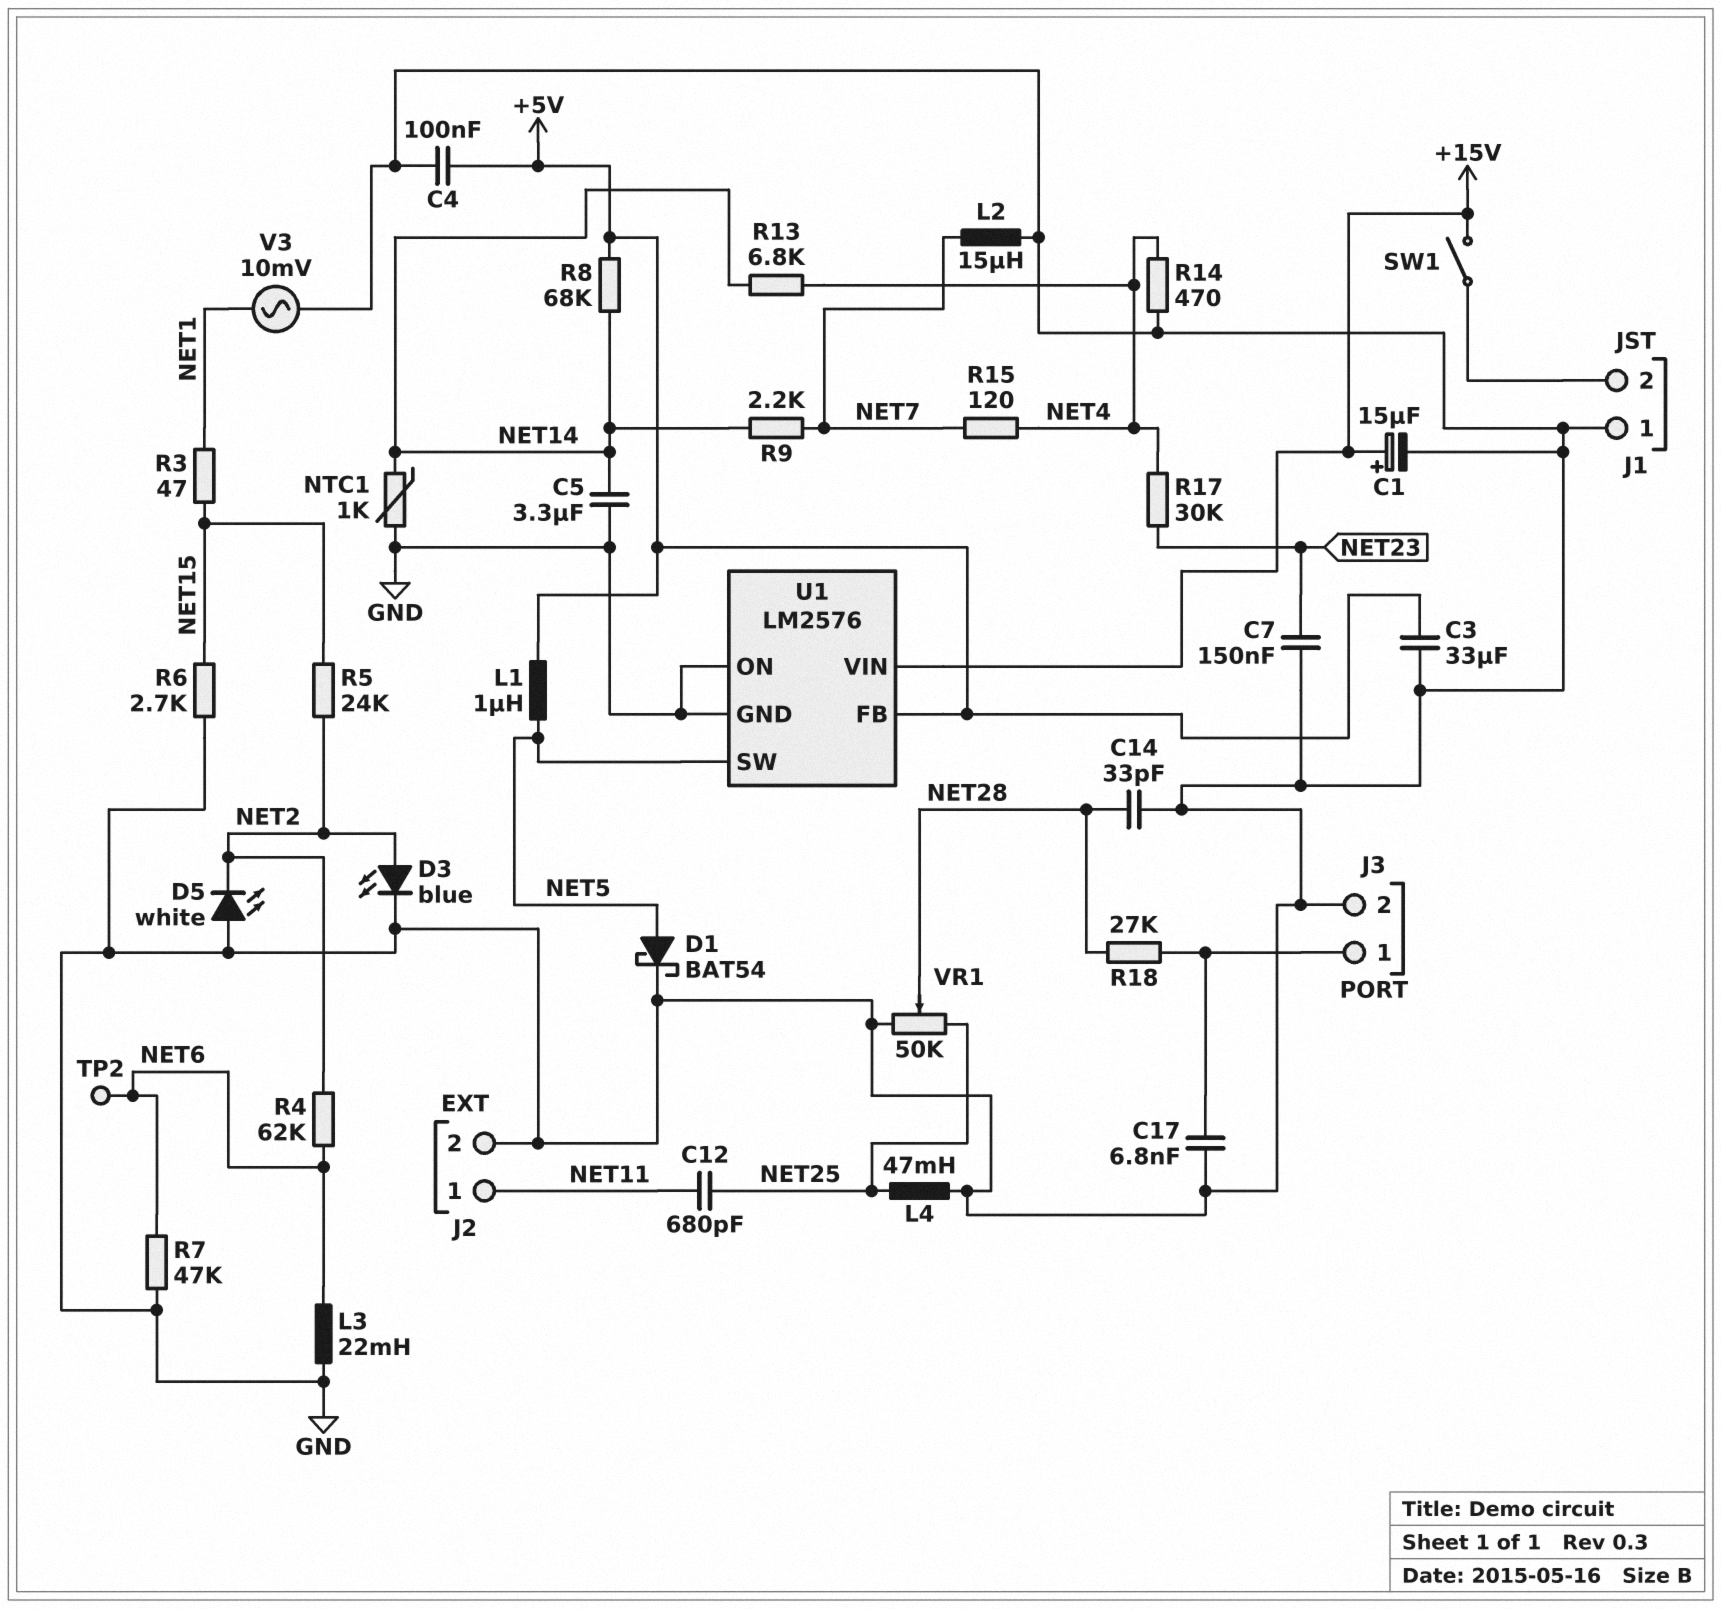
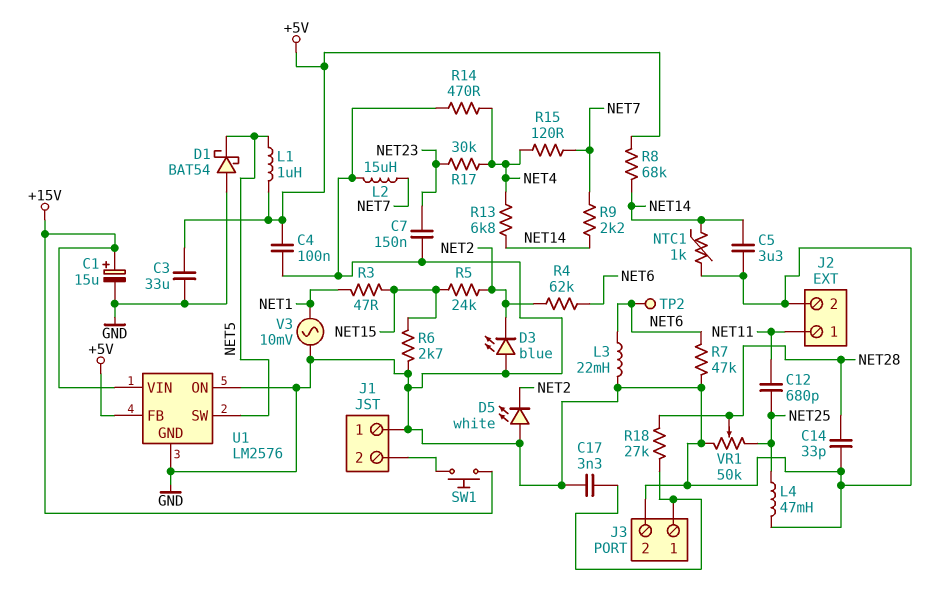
C17: 6.8nF (GND, J3/1) -> 3.3nF (GND, J3/1)
D1: schottky BAT54 (A NET5, K GND) -> schottky BAT54 (A GND, K NET5)
D3: LED blue (A NET2, K GND) -> LED blue (A GND, K NET2)
SW1: switch (+15V, J1/2) -> button (+15V, J1/2)

